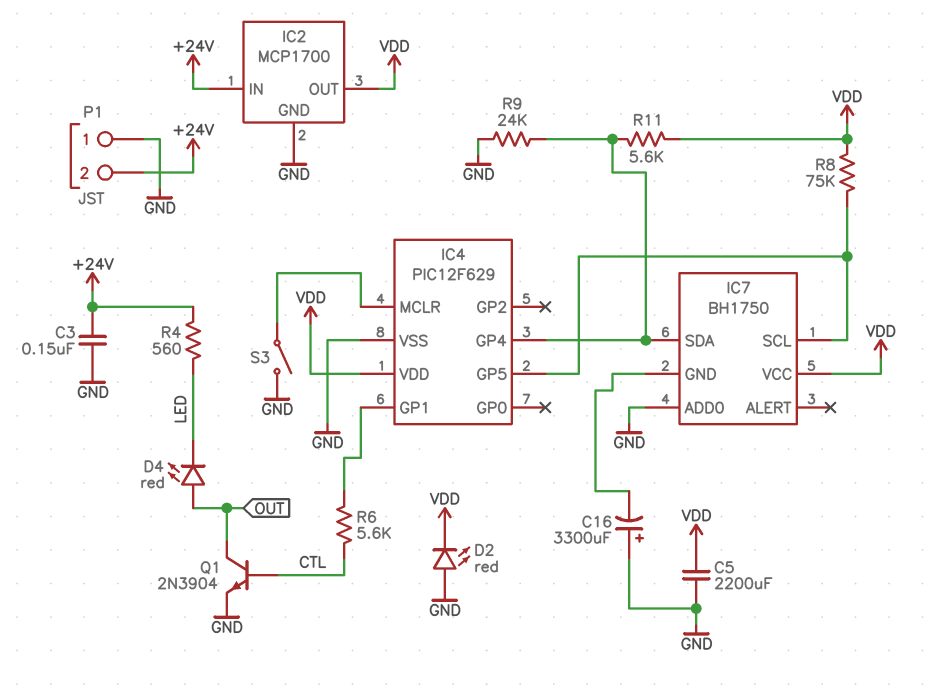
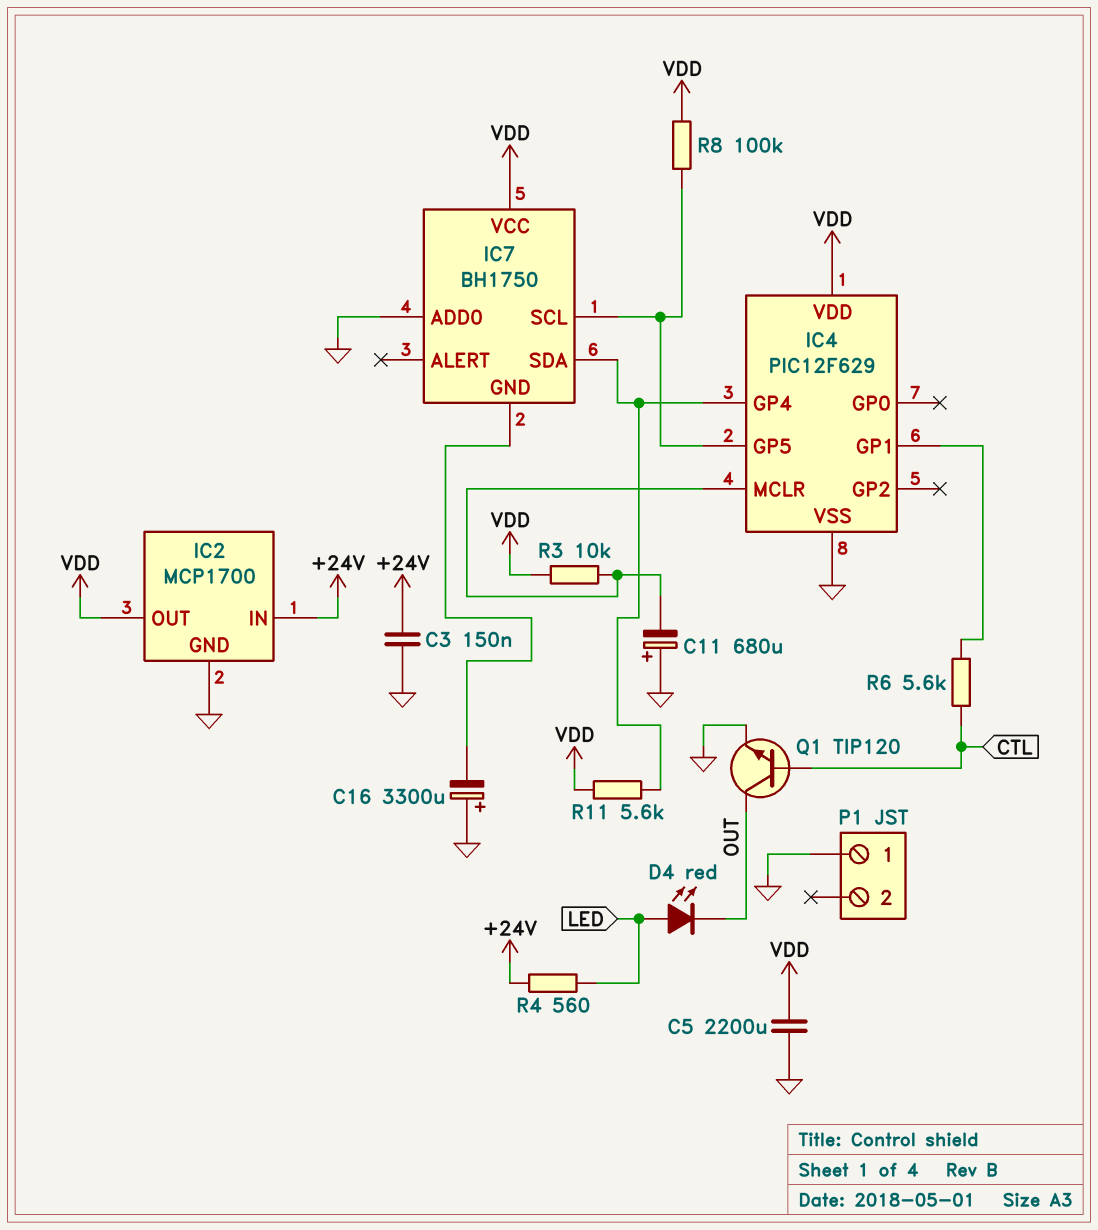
C11: none -> 680uF (plus GND, minus IC4/MCLR)
D2: LED red (A GND, K VDD) -> none
D4: LED red (A OUT, K LED) -> LED red (A LED, K OUT)
P1 pin 2: +24V -> none
Q1: NPN 2N3904 (B CTL, C OUT, E GND) -> NPN TIP120 (B CTL, C OUT, E GND)
R3: none -> 10k (IC4/MCLR, VDD)
R8: 75k (IC4/GP5, VDD) -> 100k (IC4/GP5, VDD)
R9: 24k (GND, IC4/GP4) -> none
S3: switch (GND, IC4/MCLR) -> none

